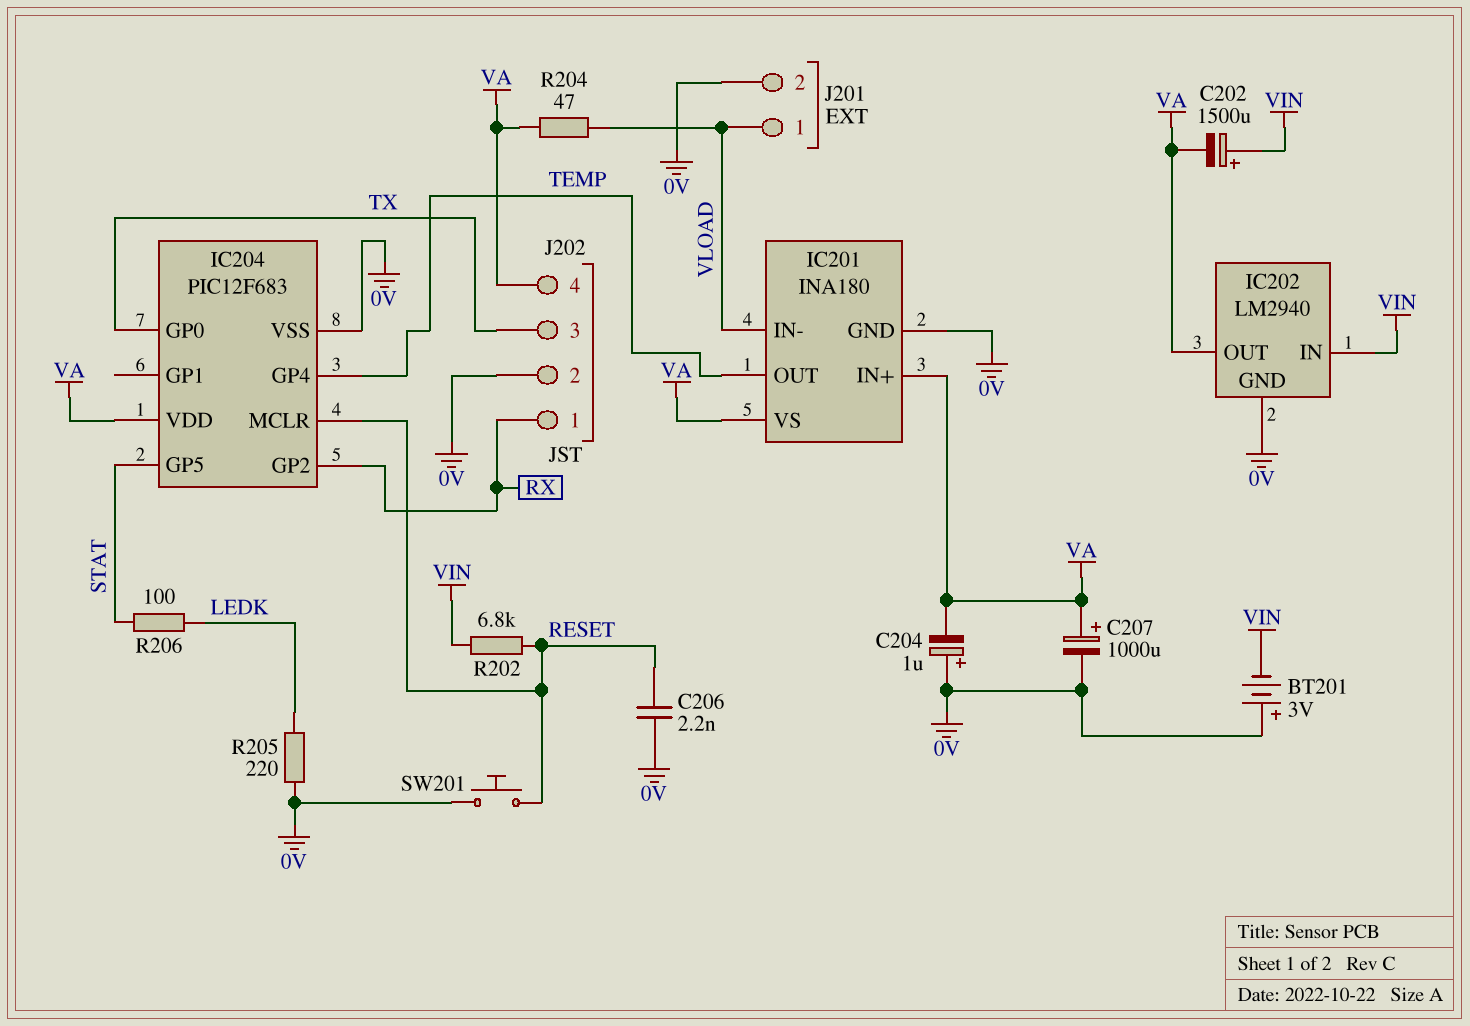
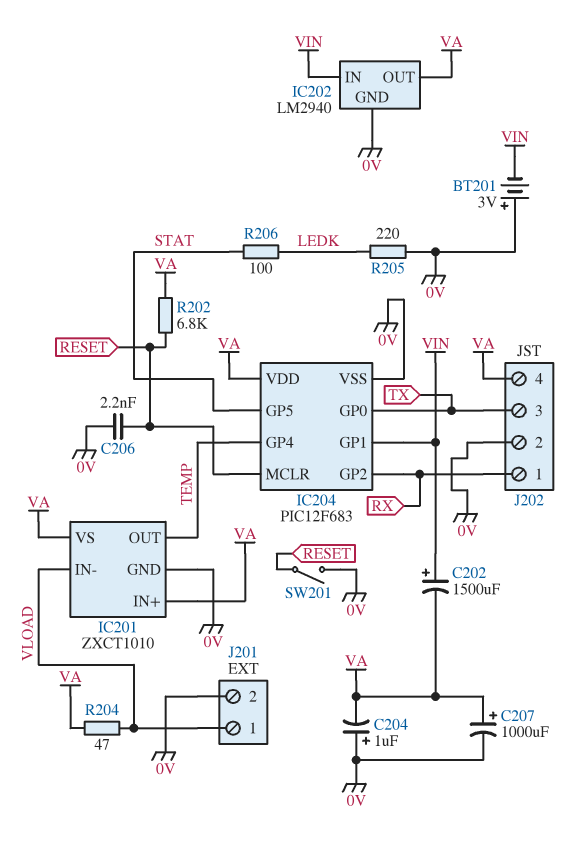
IC201: INA180 -> ZXCT1010
IC204 pin GP1: none -> VIN
R202: 6.8k (RESET, VIN) -> 6.8k (RESET, VA)
SW201: button (0V, RESET) -> switch (0V, RESET)

